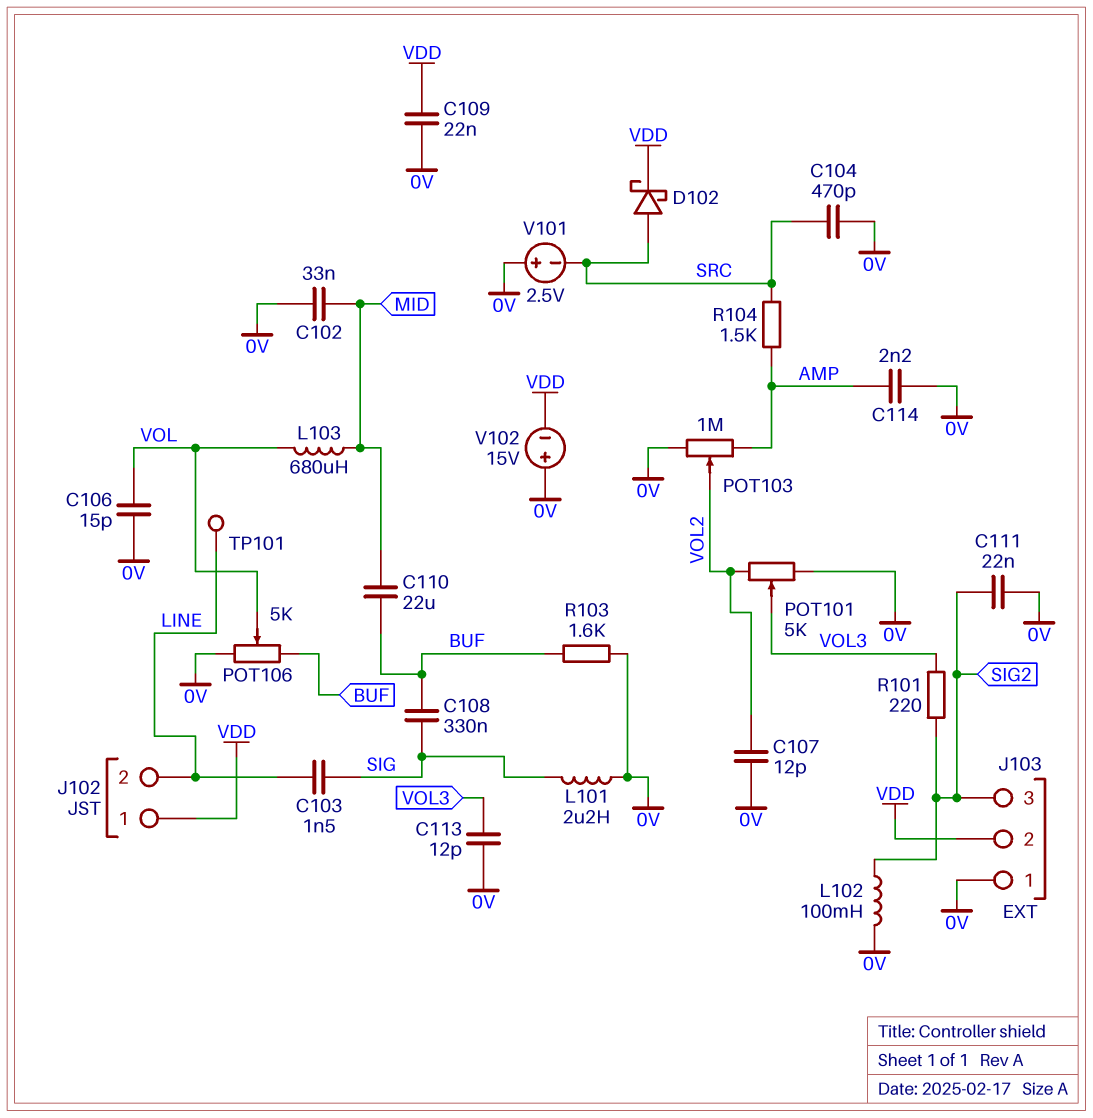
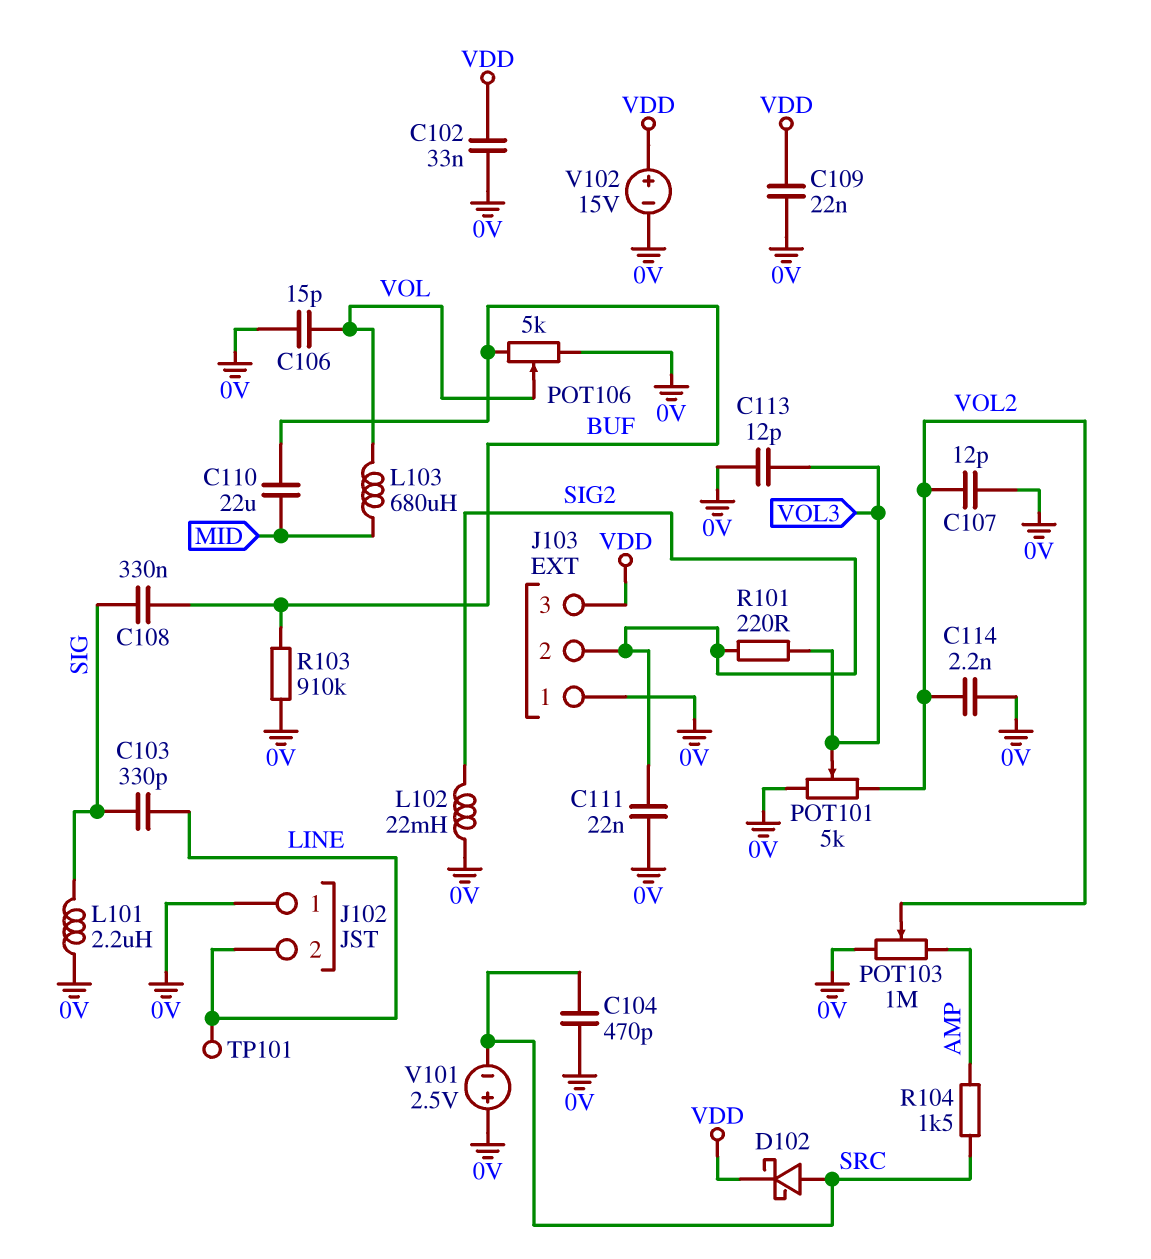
C102: 33nF (0V, MID) -> 33nF (0V, VDD)
C103: 1.5nF (LINE, SIG) -> 330pF (LINE, SIG)
C114: 2.2nF (0V, AMP) -> 2.2nF (0V, VOL2)
J102 pin 1: VDD -> 0V
J103 pin 2: VDD -> SIG2
J103 pin 3: SIG2 -> VDD
L102: 100mH (0V, SIG2) -> 22mH (0V, SIG2)
R103: 1.6k (0V, BUF) -> 910k (0V, BUF)
V102: 15V (plus 0V, minus VDD) -> 15V (plus VDD, minus 0V)

